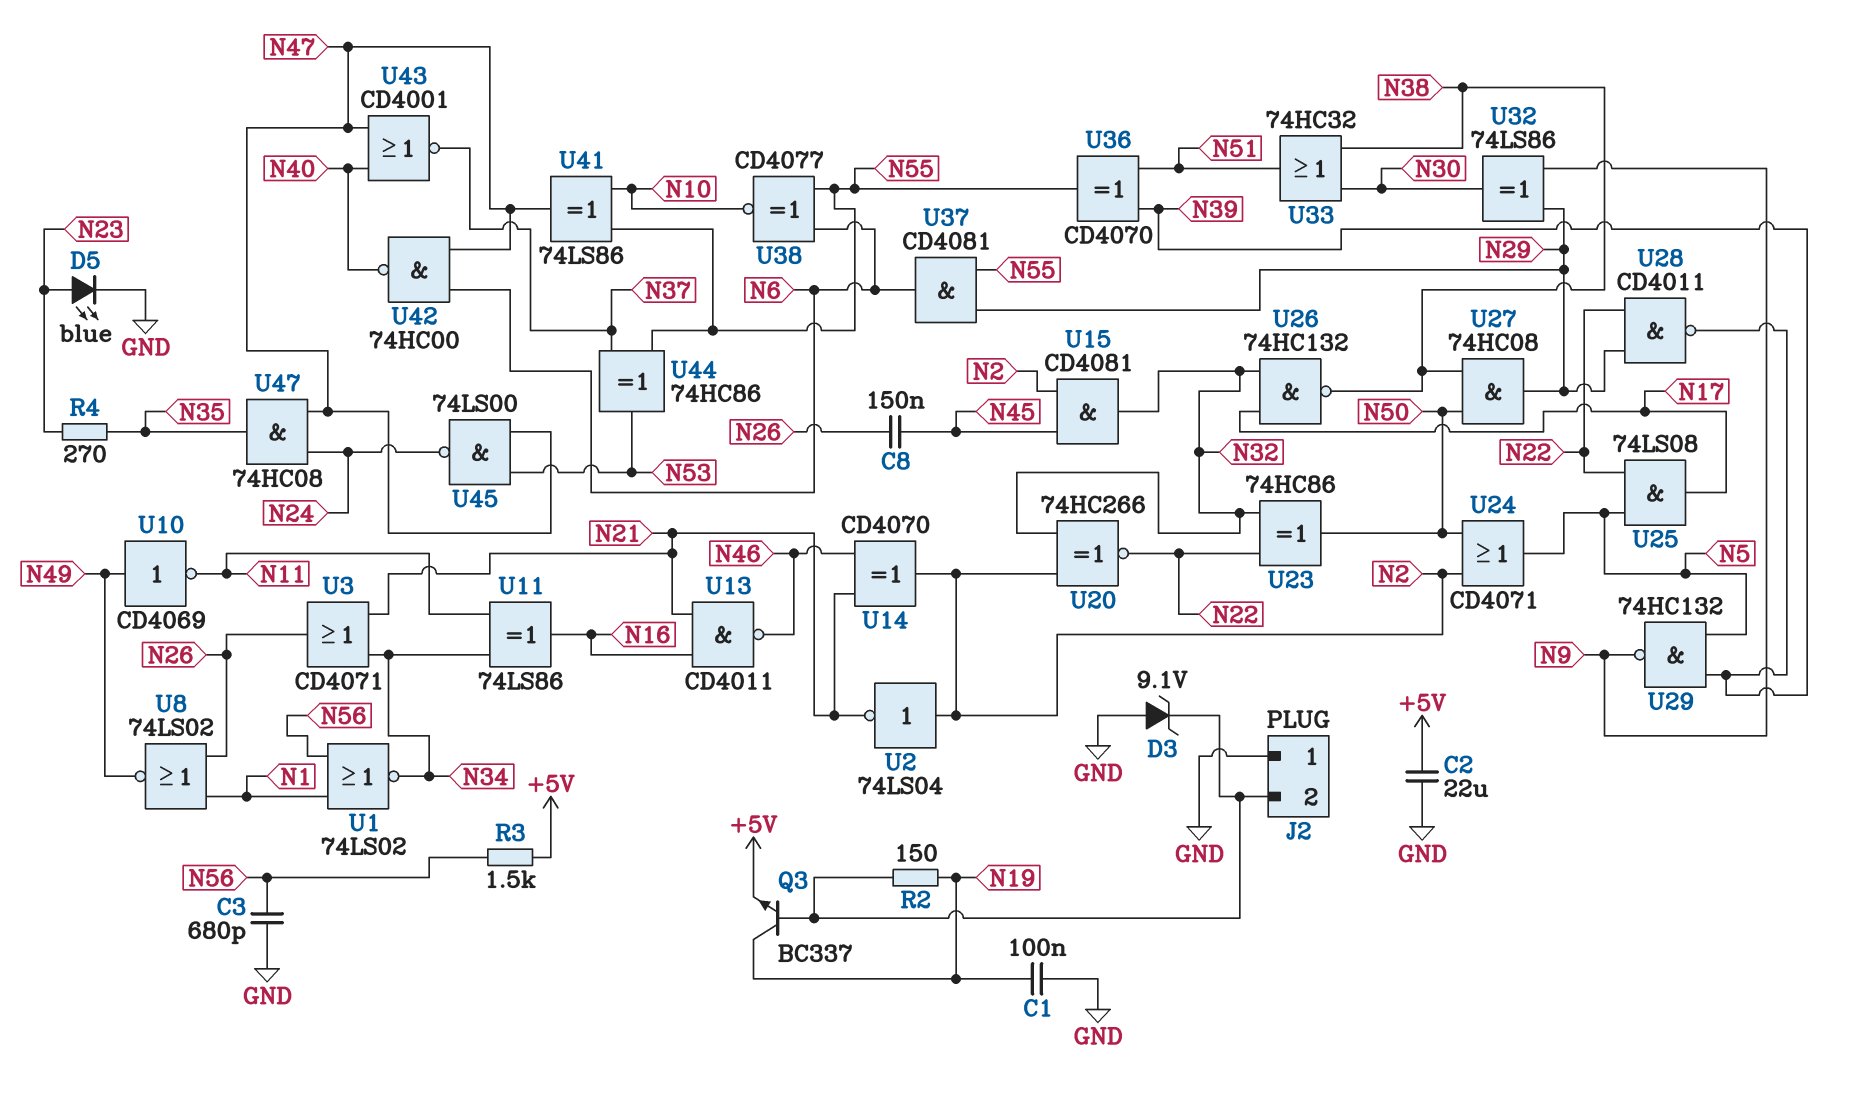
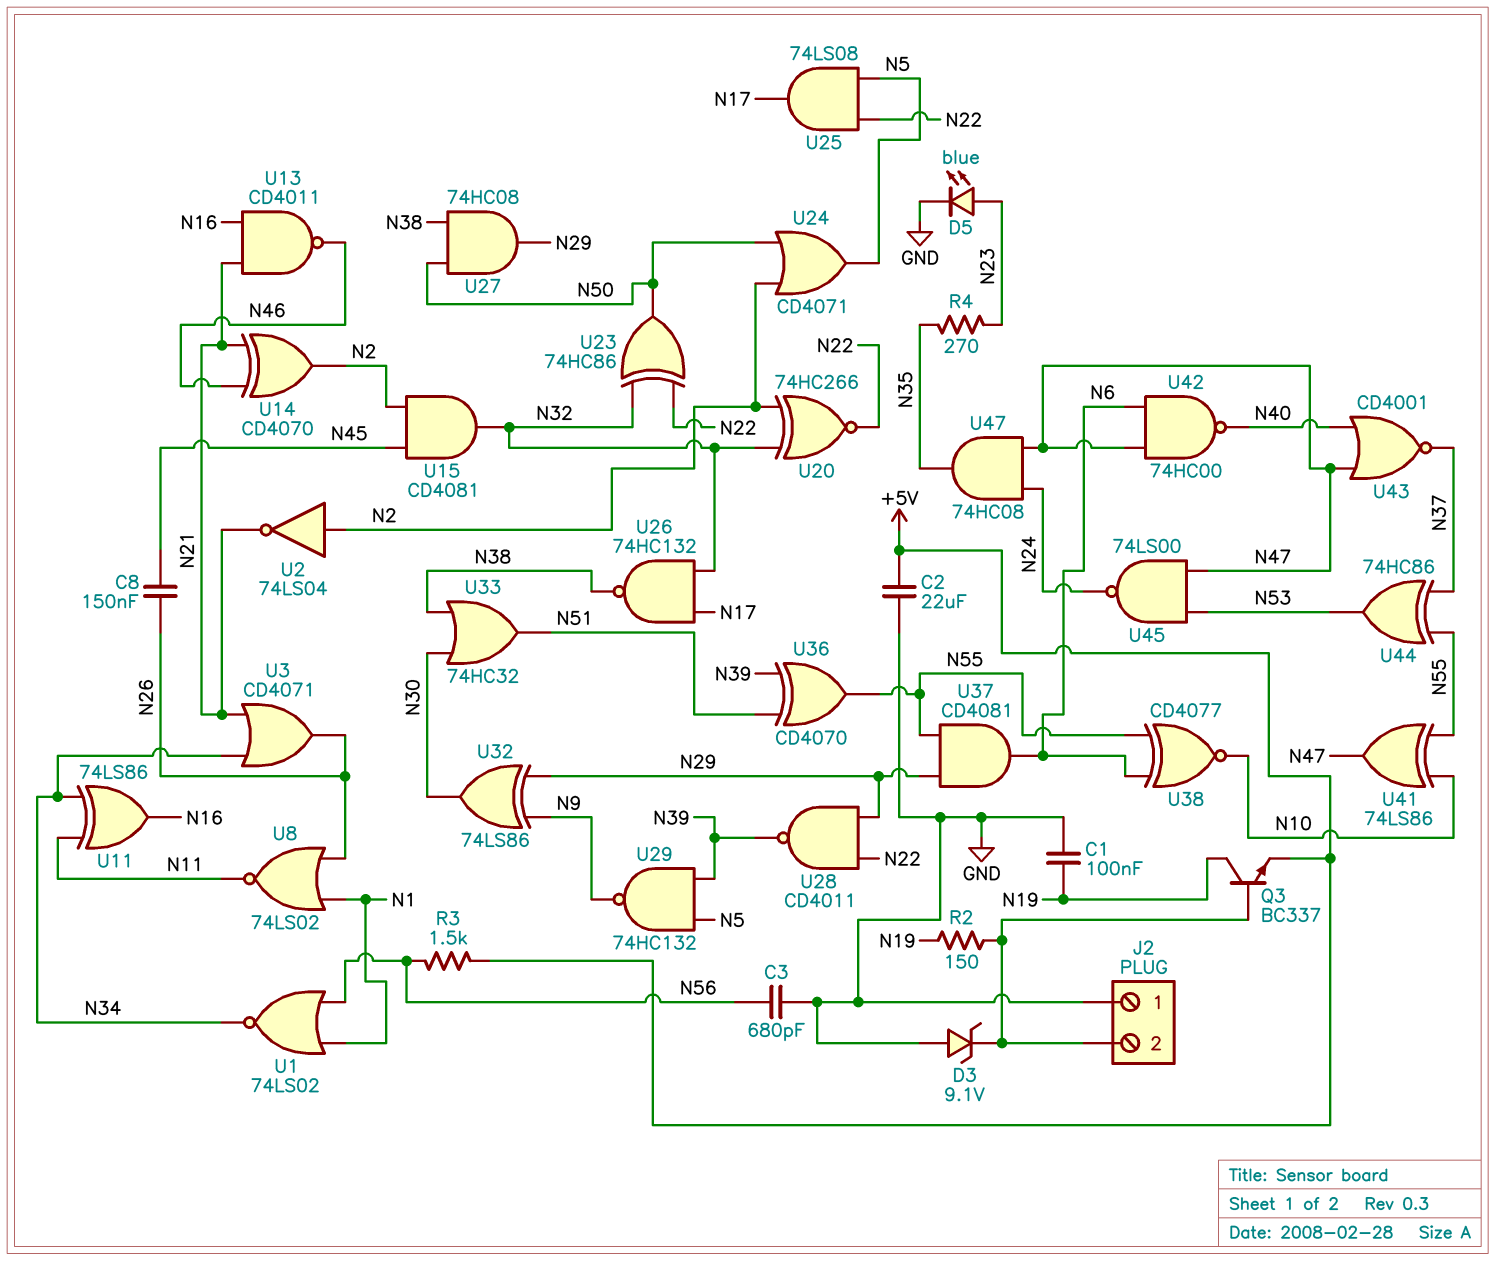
U8: NOR 74LS02 (in N1, in N26, out N49) -> NOR 74LS02 (in N1, in N26, out N11)
U10: NOT CD4069 (in N49, out N11) -> none

